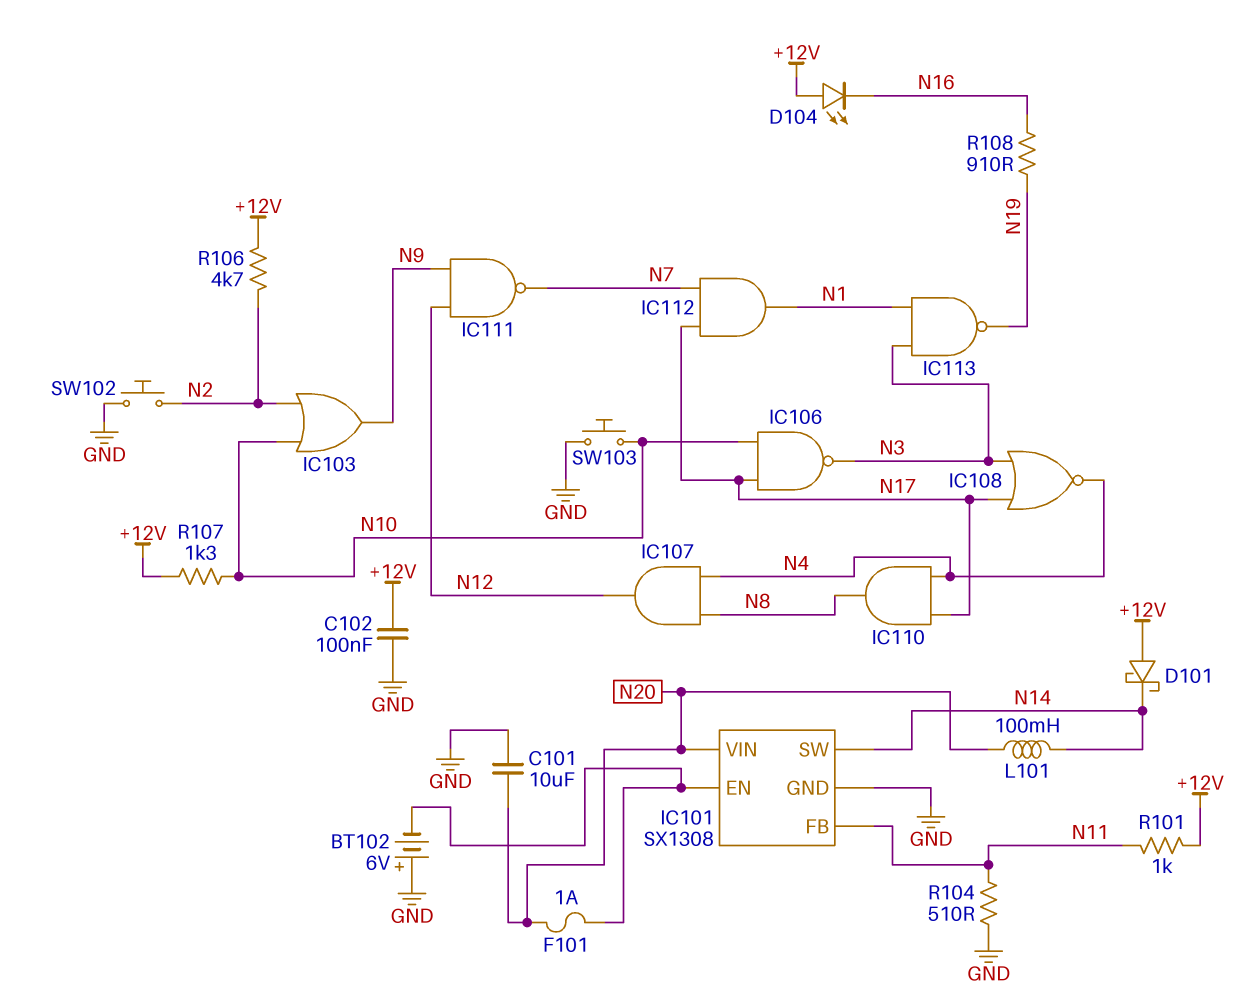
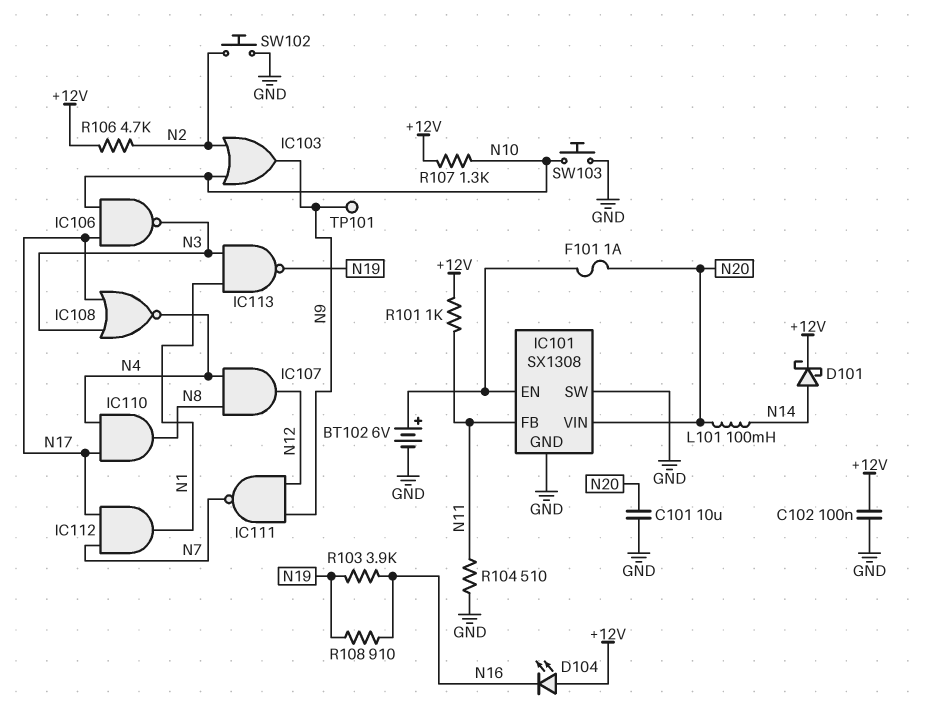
BT102: 6V (plus GND, minus IC101/EN) -> 6V (plus IC101/EN, minus GND)
D101: schottky (A +12V, K N14) -> schottky (A N14, K +12V)
IC101 pin SW: N14 -> GND
R103: none -> 3.9k (N16, N19)
TP101: none -> test point (N9)

